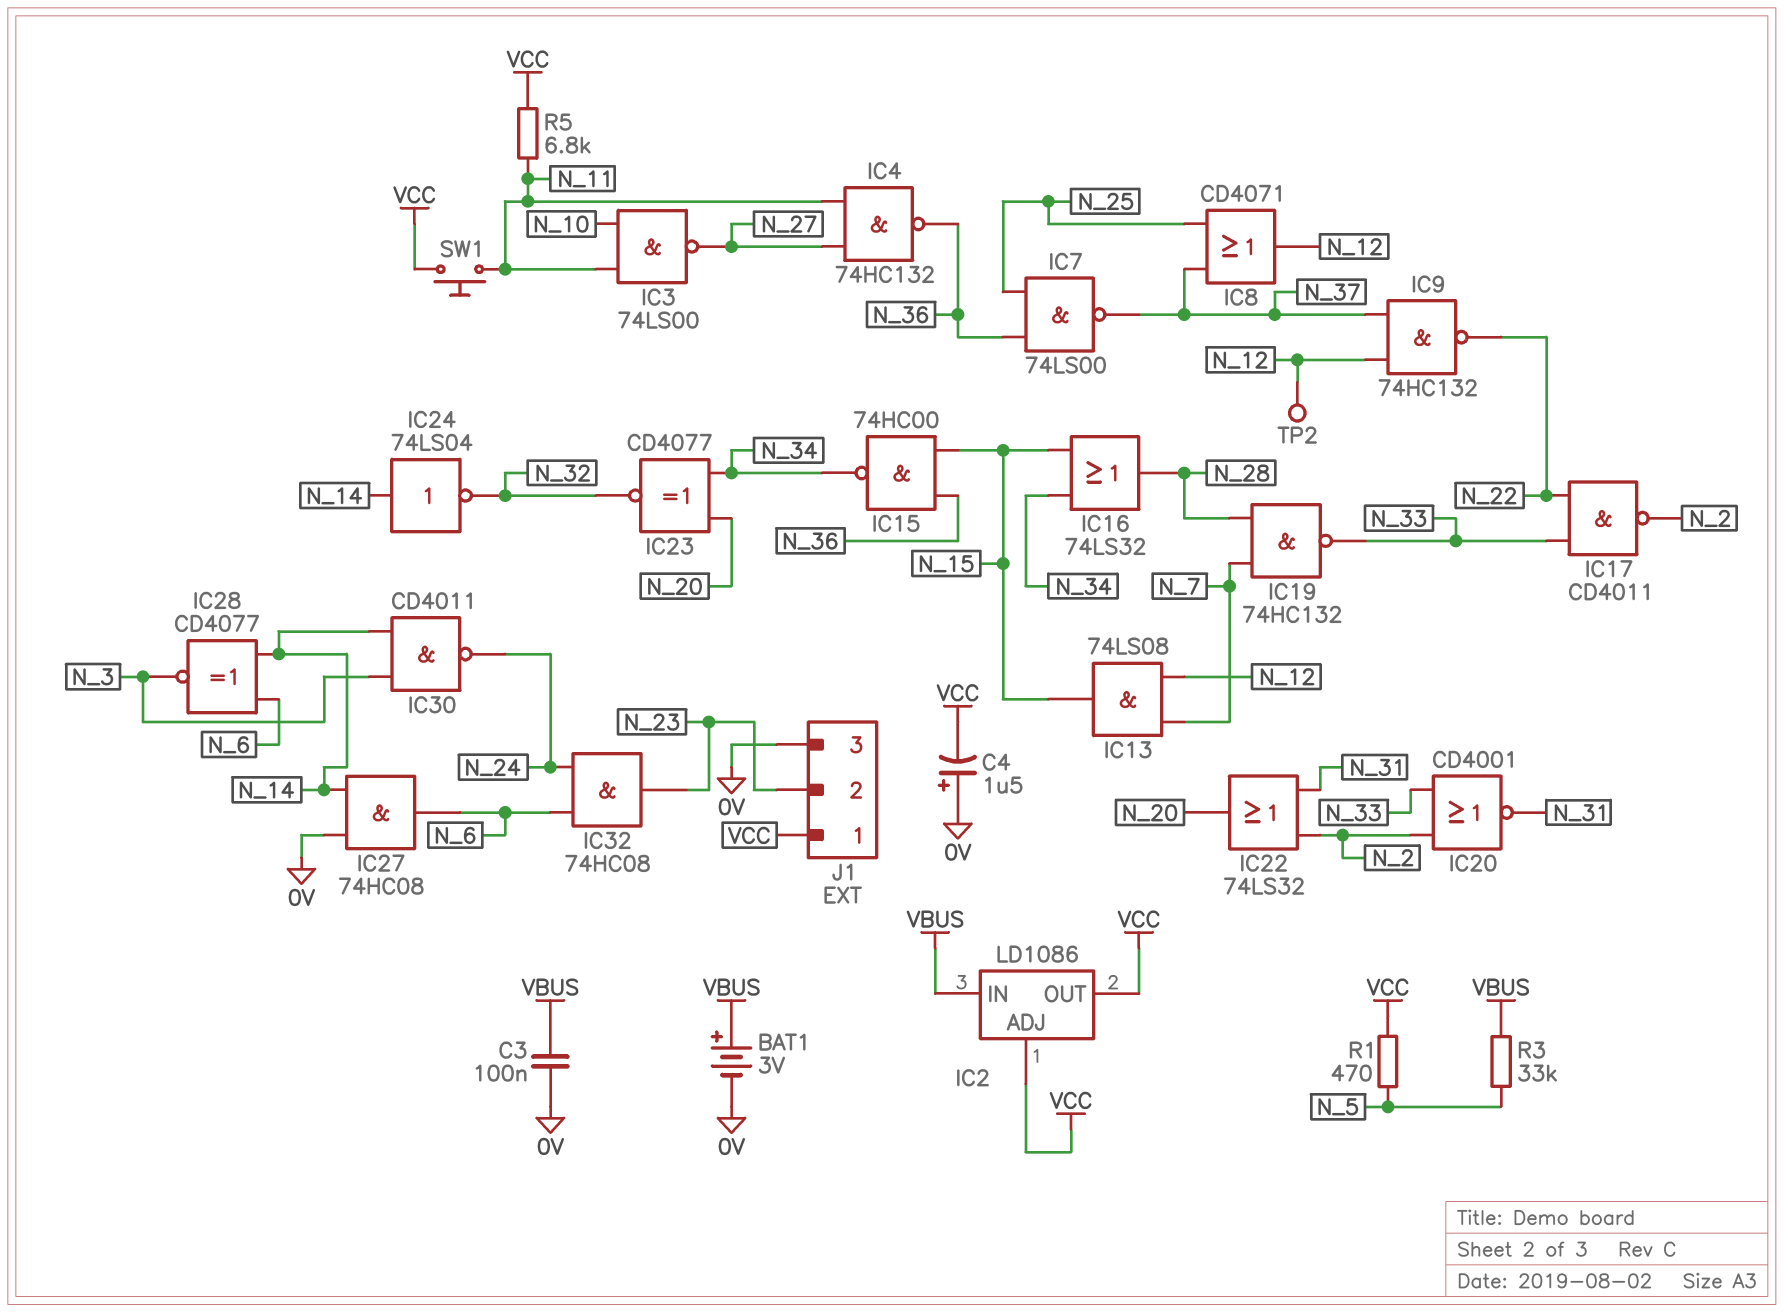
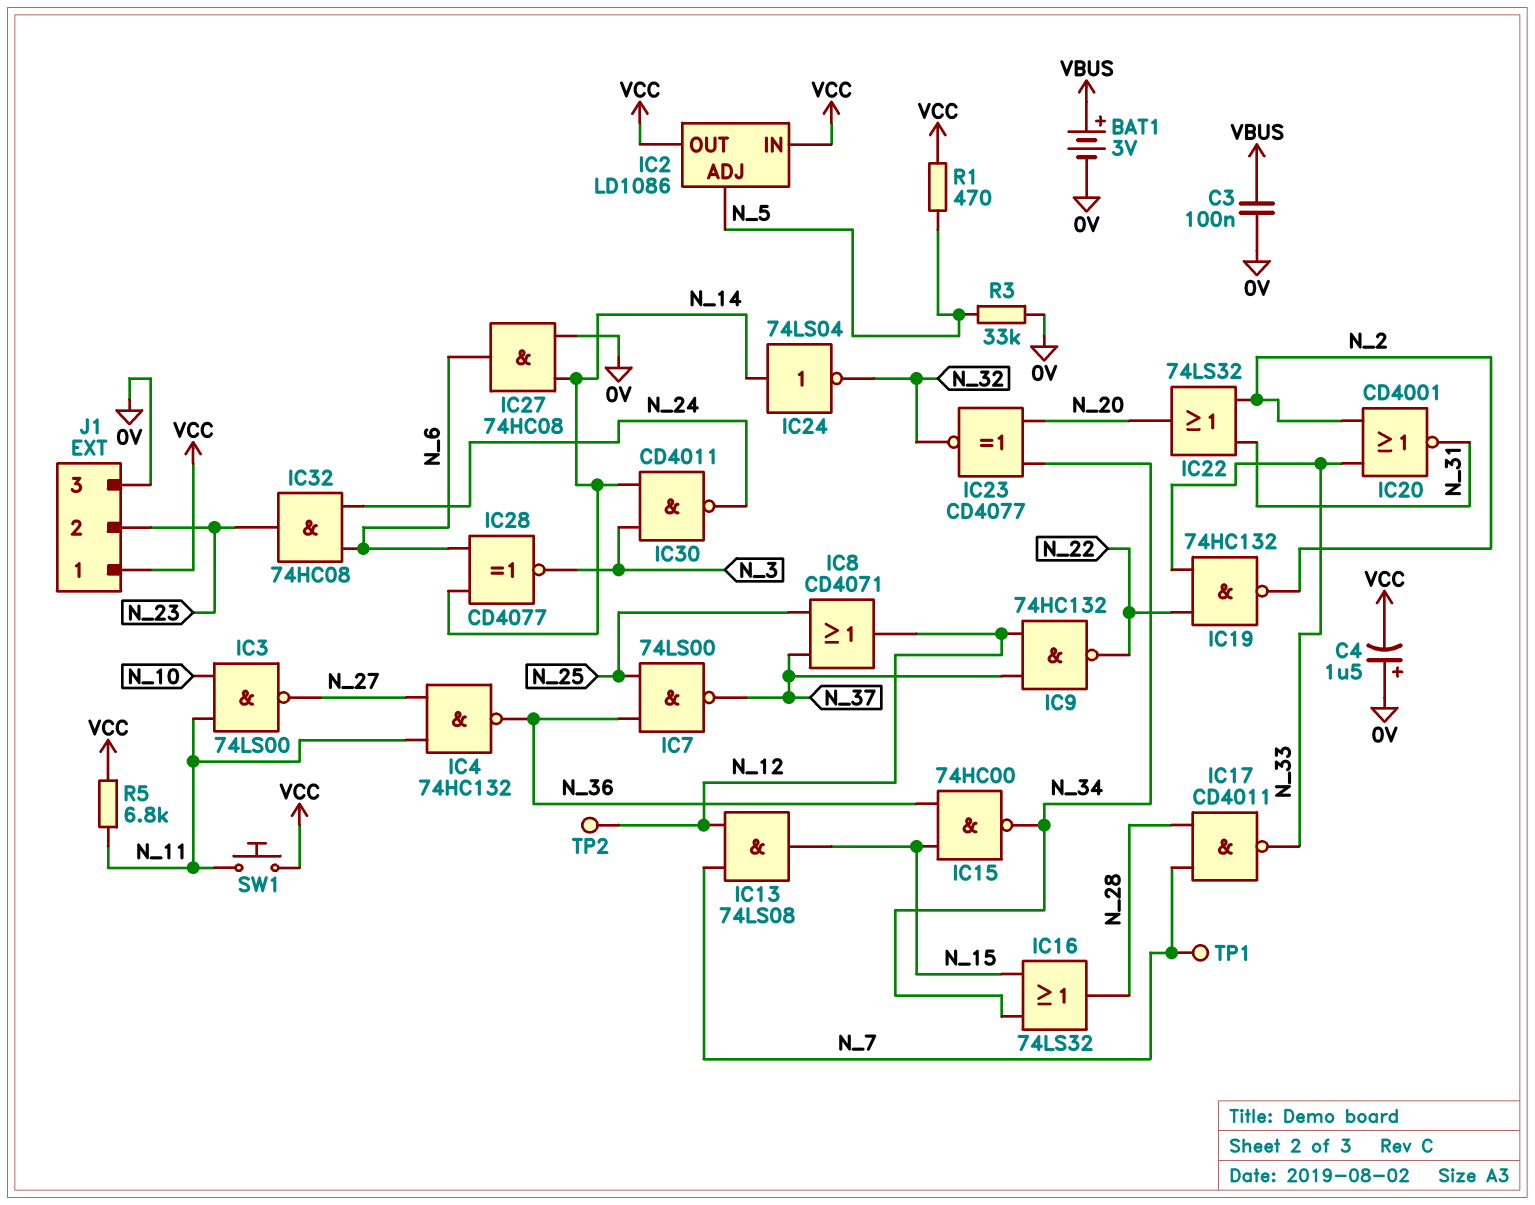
IC2 pin ADJ: VCC -> N_5
IC2 pin IN: VBUS -> VCC
IC17: NAND CD4011 (in N_22, in N_33, out N_2) -> NAND CD4011 (in N_7, in N_28, out N_33)
IC19: NAND 74HC132 (in N_7, in N_28, out N_33) -> NAND 74HC132 (in N_22, in N_33, out N_2)
R3: 33k (N_5, VBUS) -> 33k (0V, N_5)
TP1: none -> test point (N_7)

